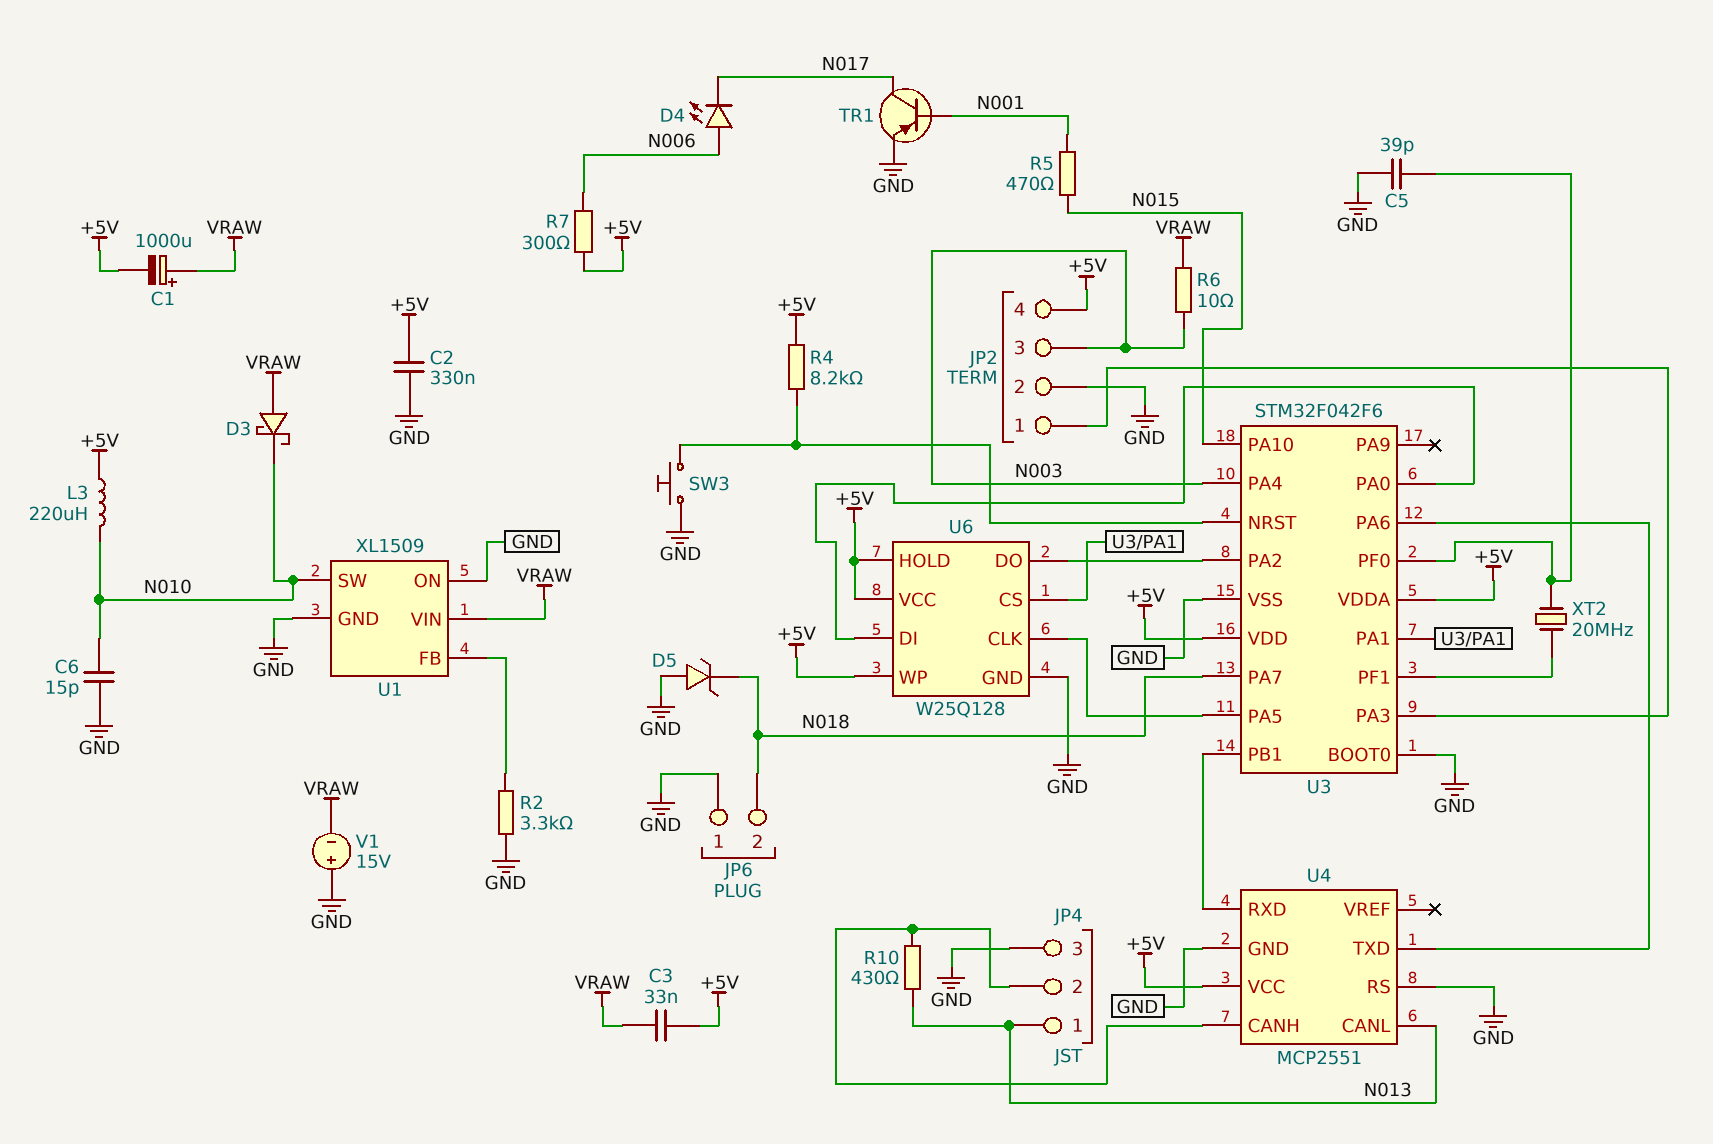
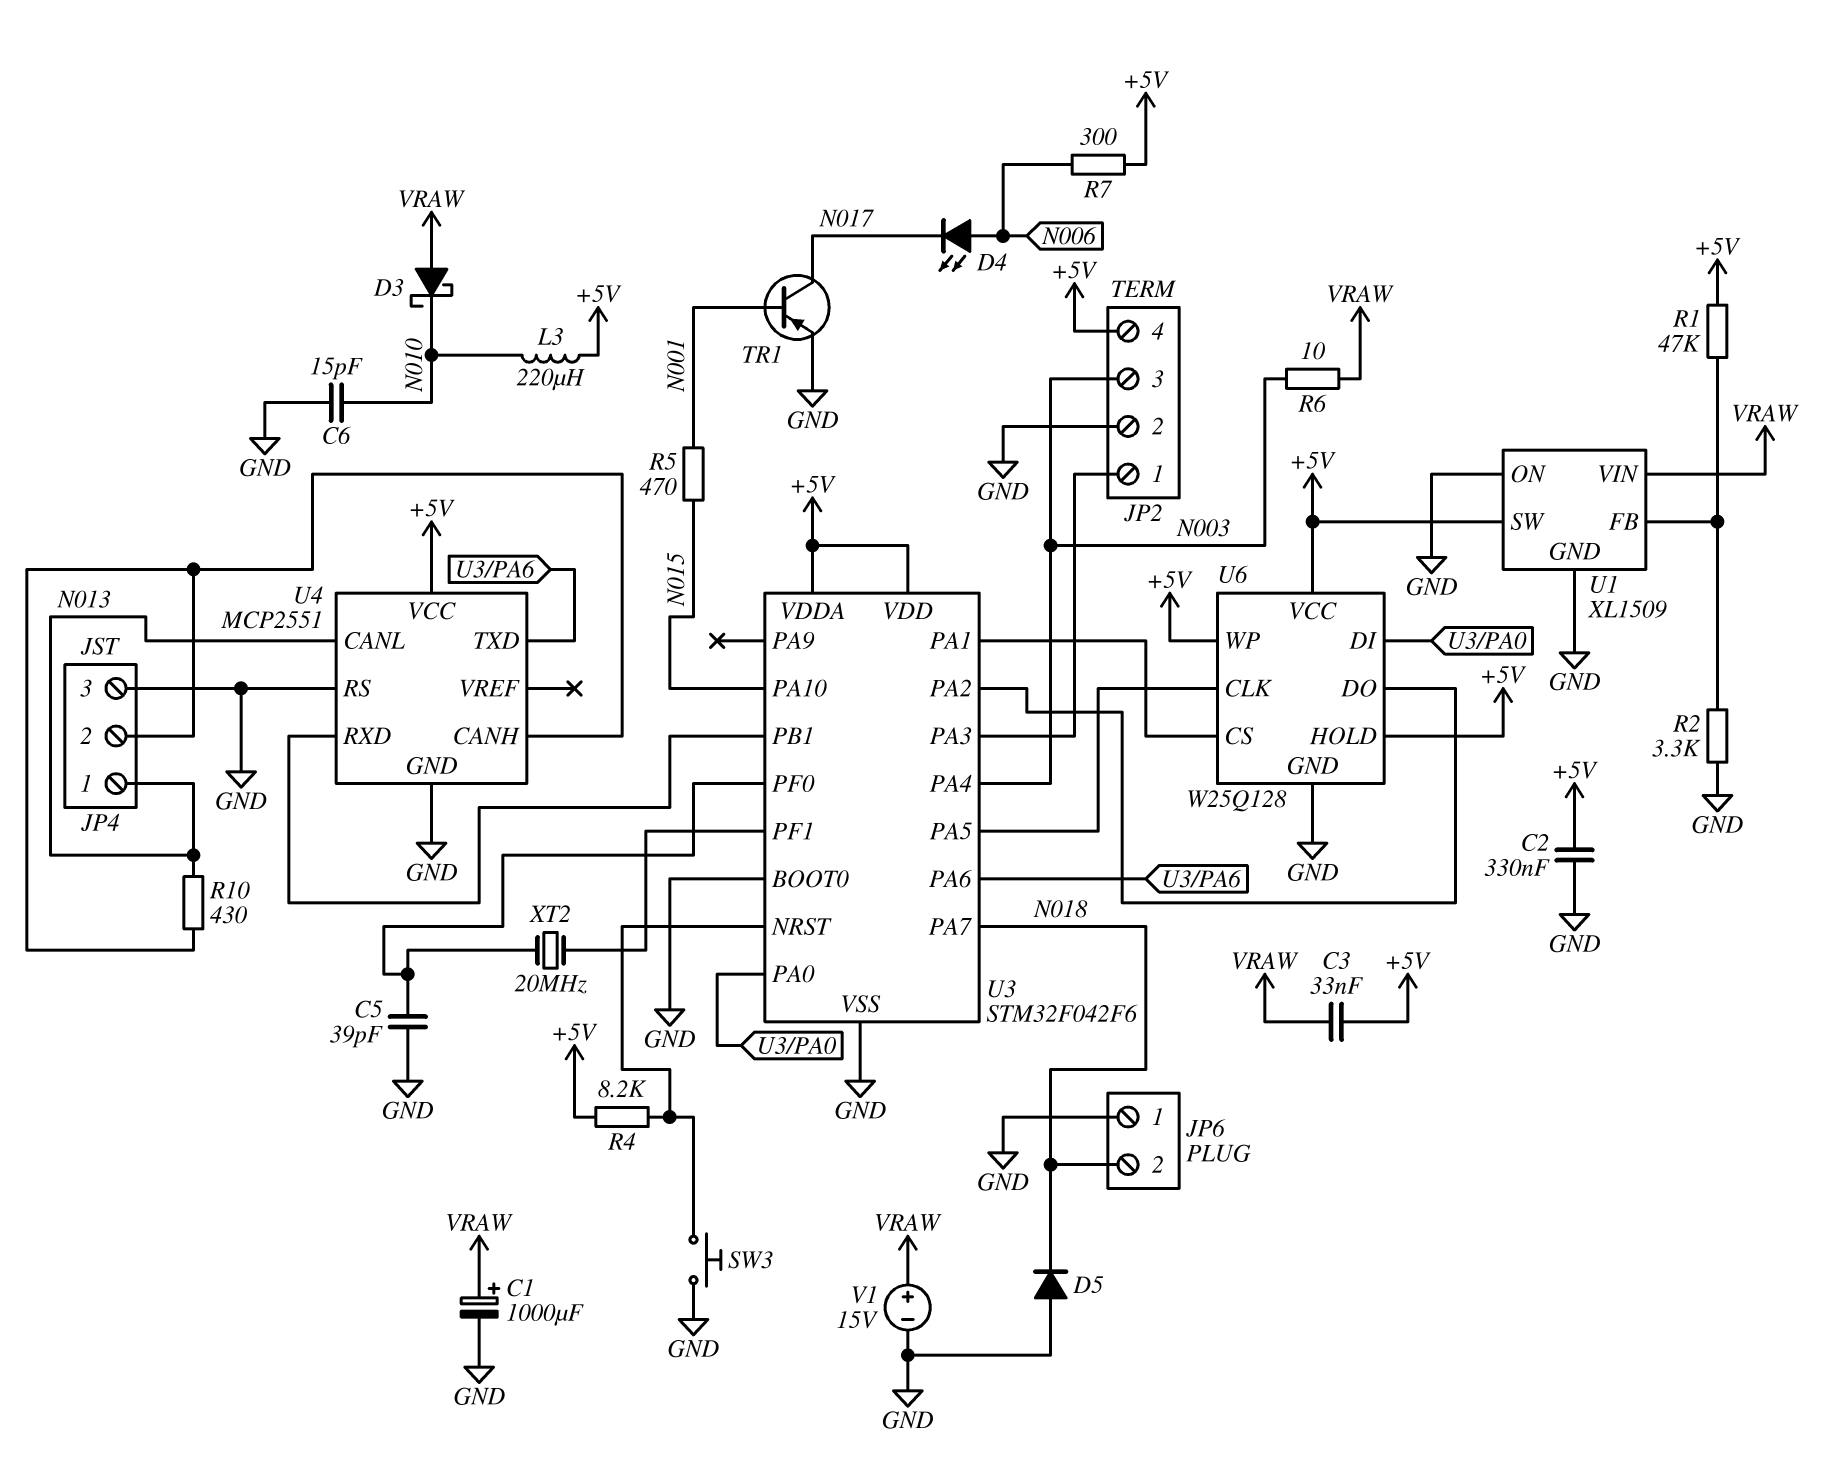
C1: 1000uF (plus VRAW, minus +5V) -> 1000uF (plus VRAW, minus GND)
D5: zener (A GND, K N018) -> diode (A GND, K N018)
R1: none -> 47k (+5V, U1/FB)
U1 pin SW: N010 -> +5V
V1: 15V (plus GND, minus VRAW) -> 15V (plus VRAW, minus GND)

